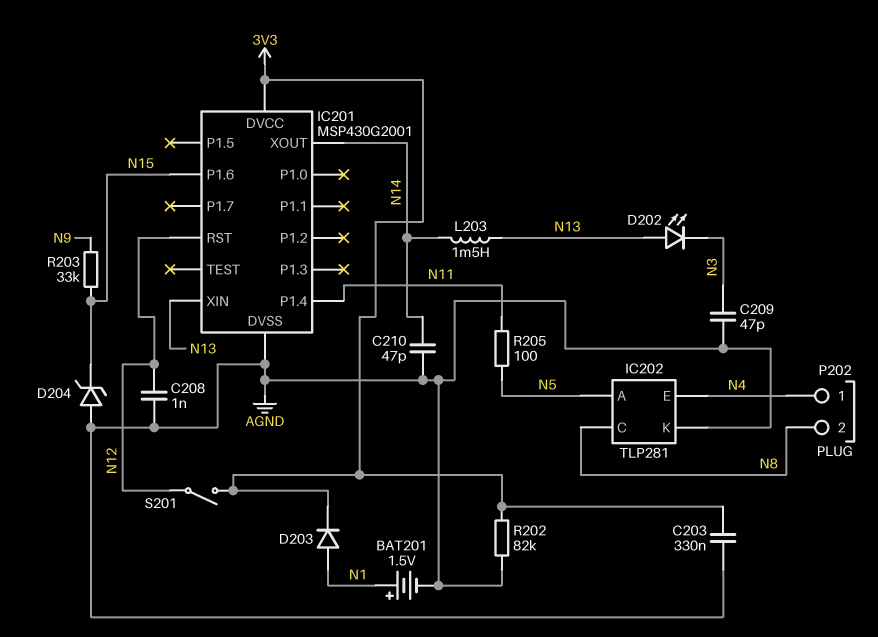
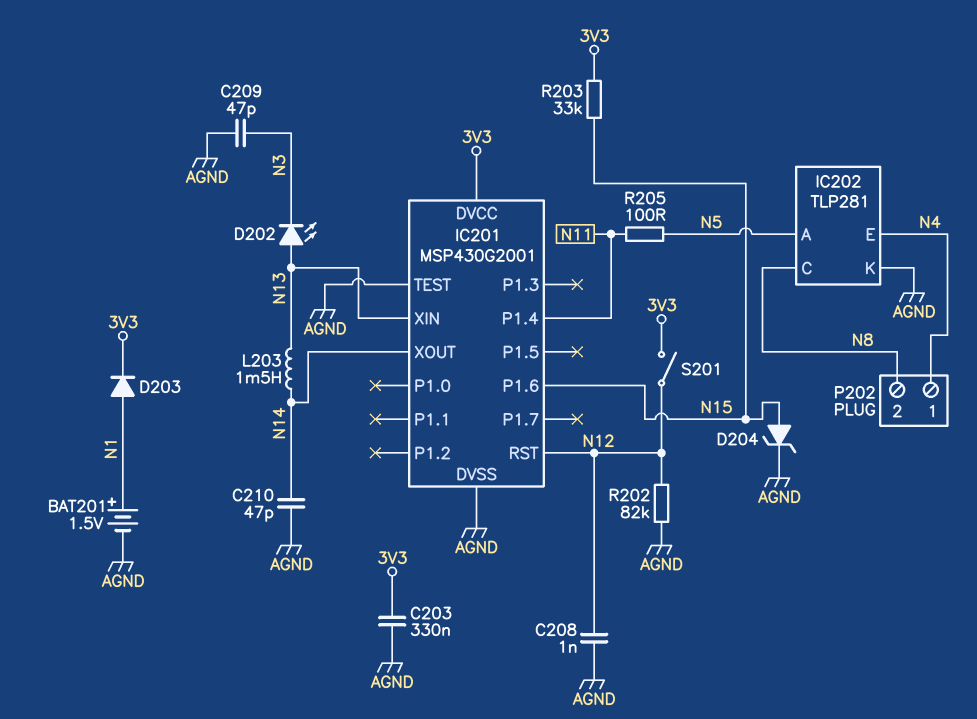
D204: zener (A AGND, K N15) -> zener (A N15, K AGND)
IC201 pin TEST: none -> AGND
R202: 82k (3V3, AGND) -> 82k (AGND, N12)
R203: 33k (N9, N15) -> 33k (3V3, N15)

